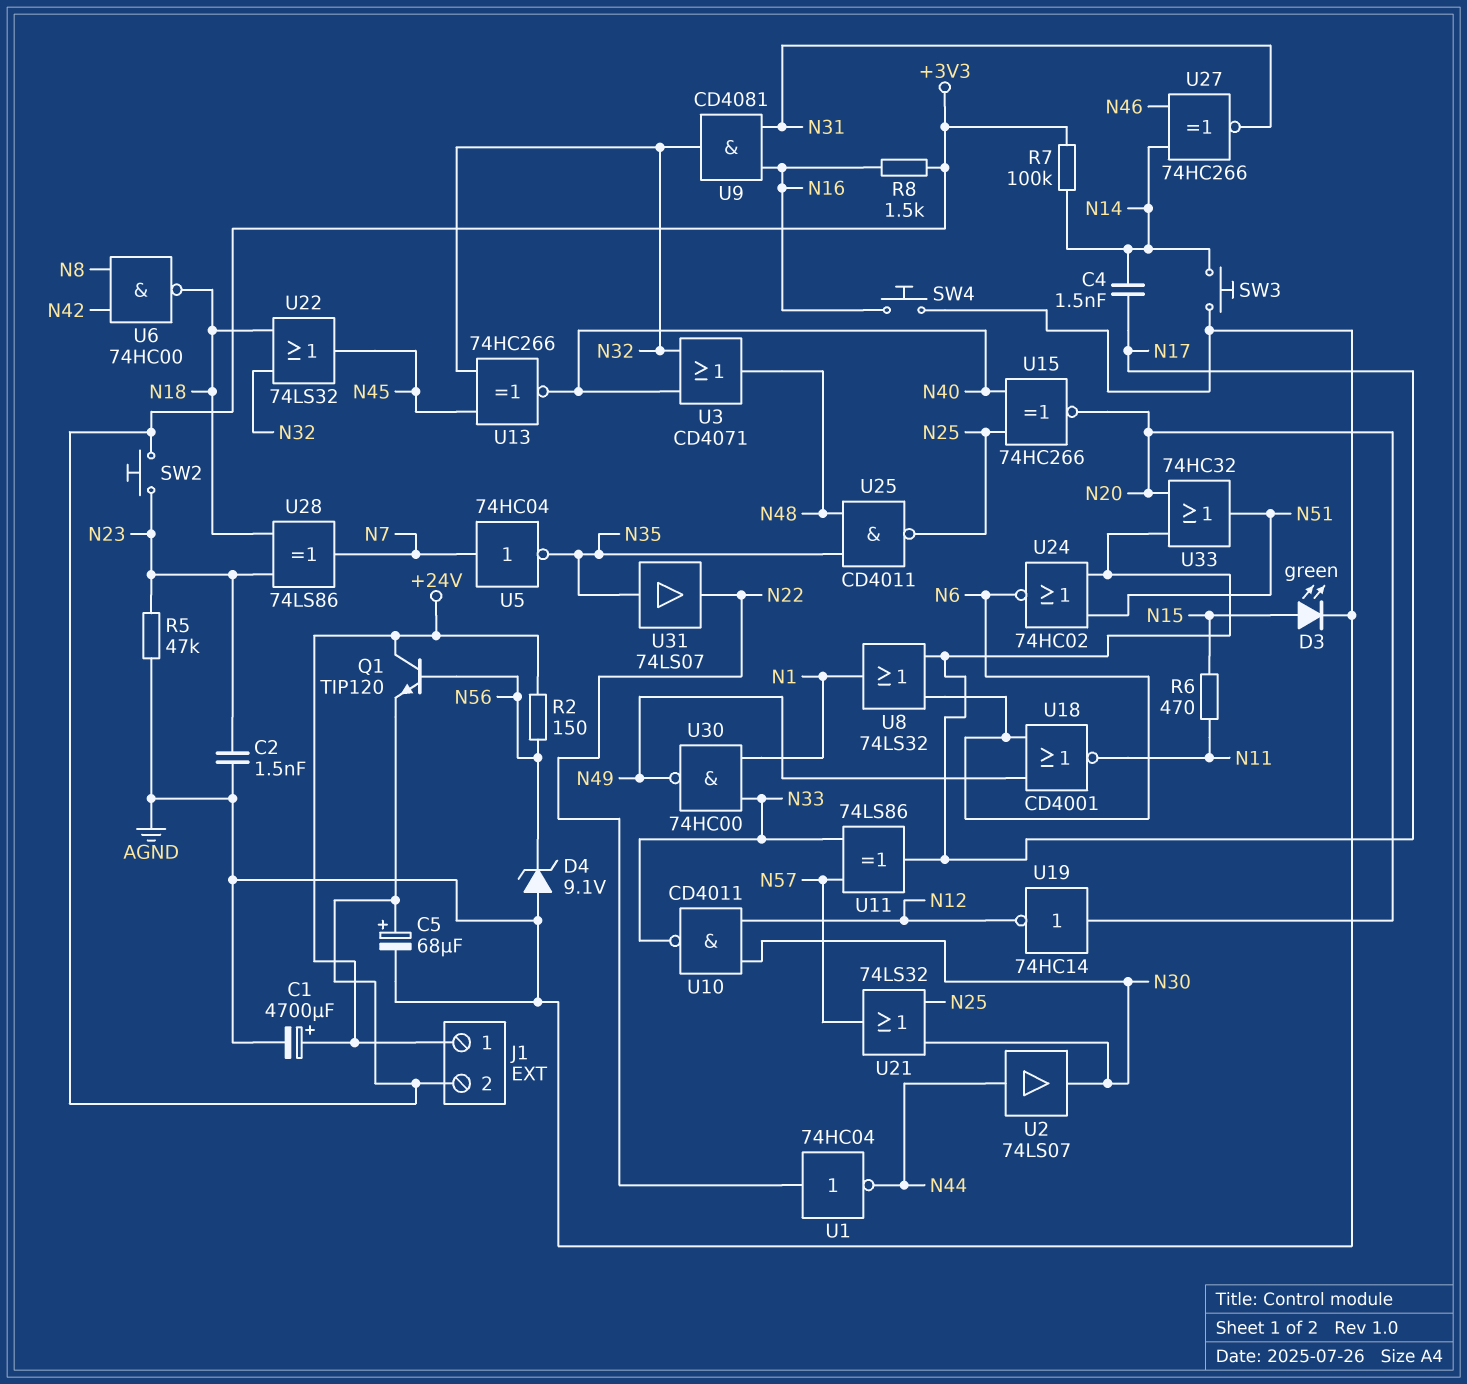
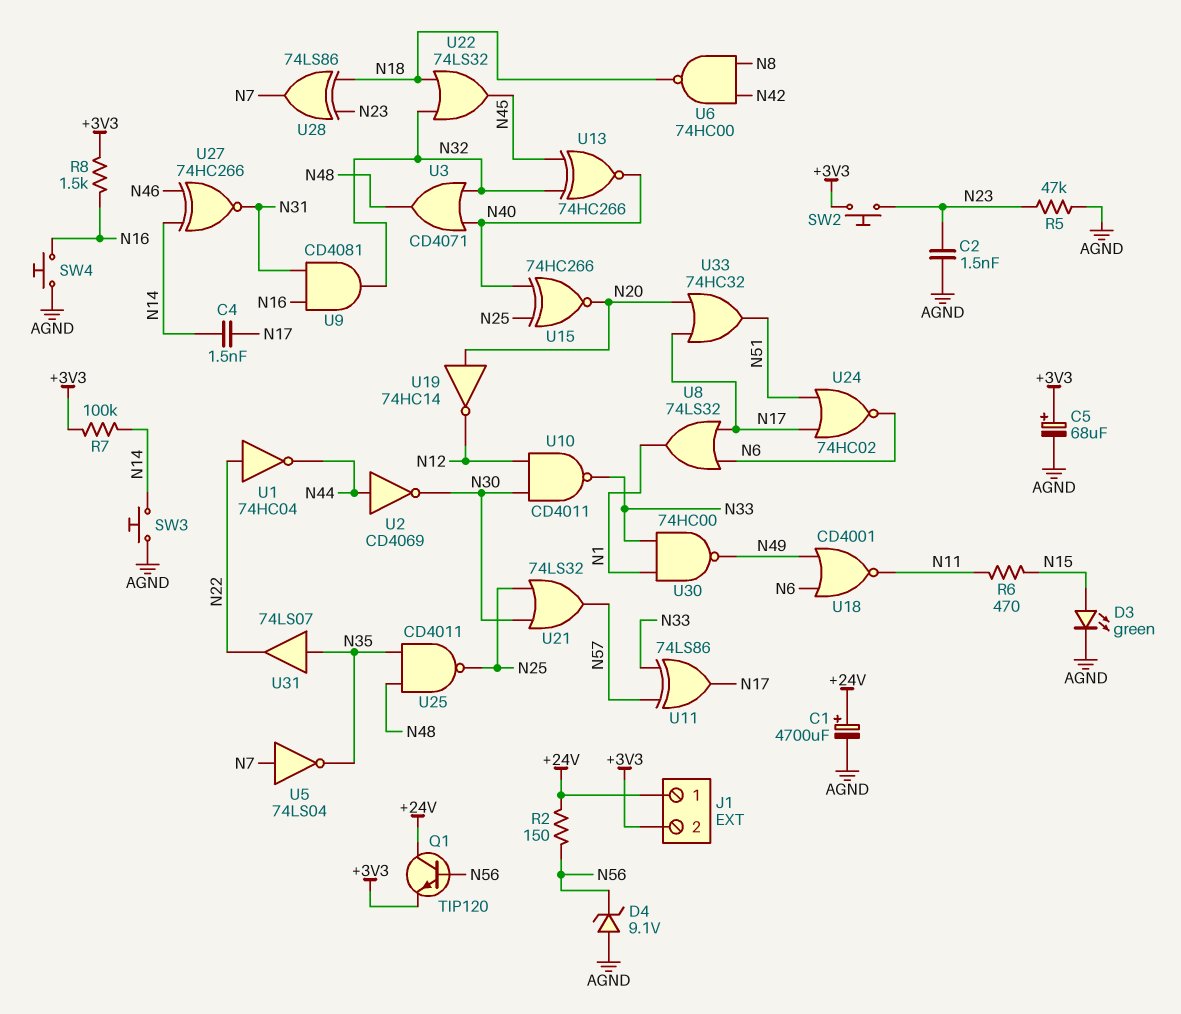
U2: buffer 74LS07 (in N44, out N30) -> NOT CD4069 (in N44, out N30)
U5: NOT 74HC04 (in N7, out N35) -> NOT 74LS04 (in N7, out N35)

